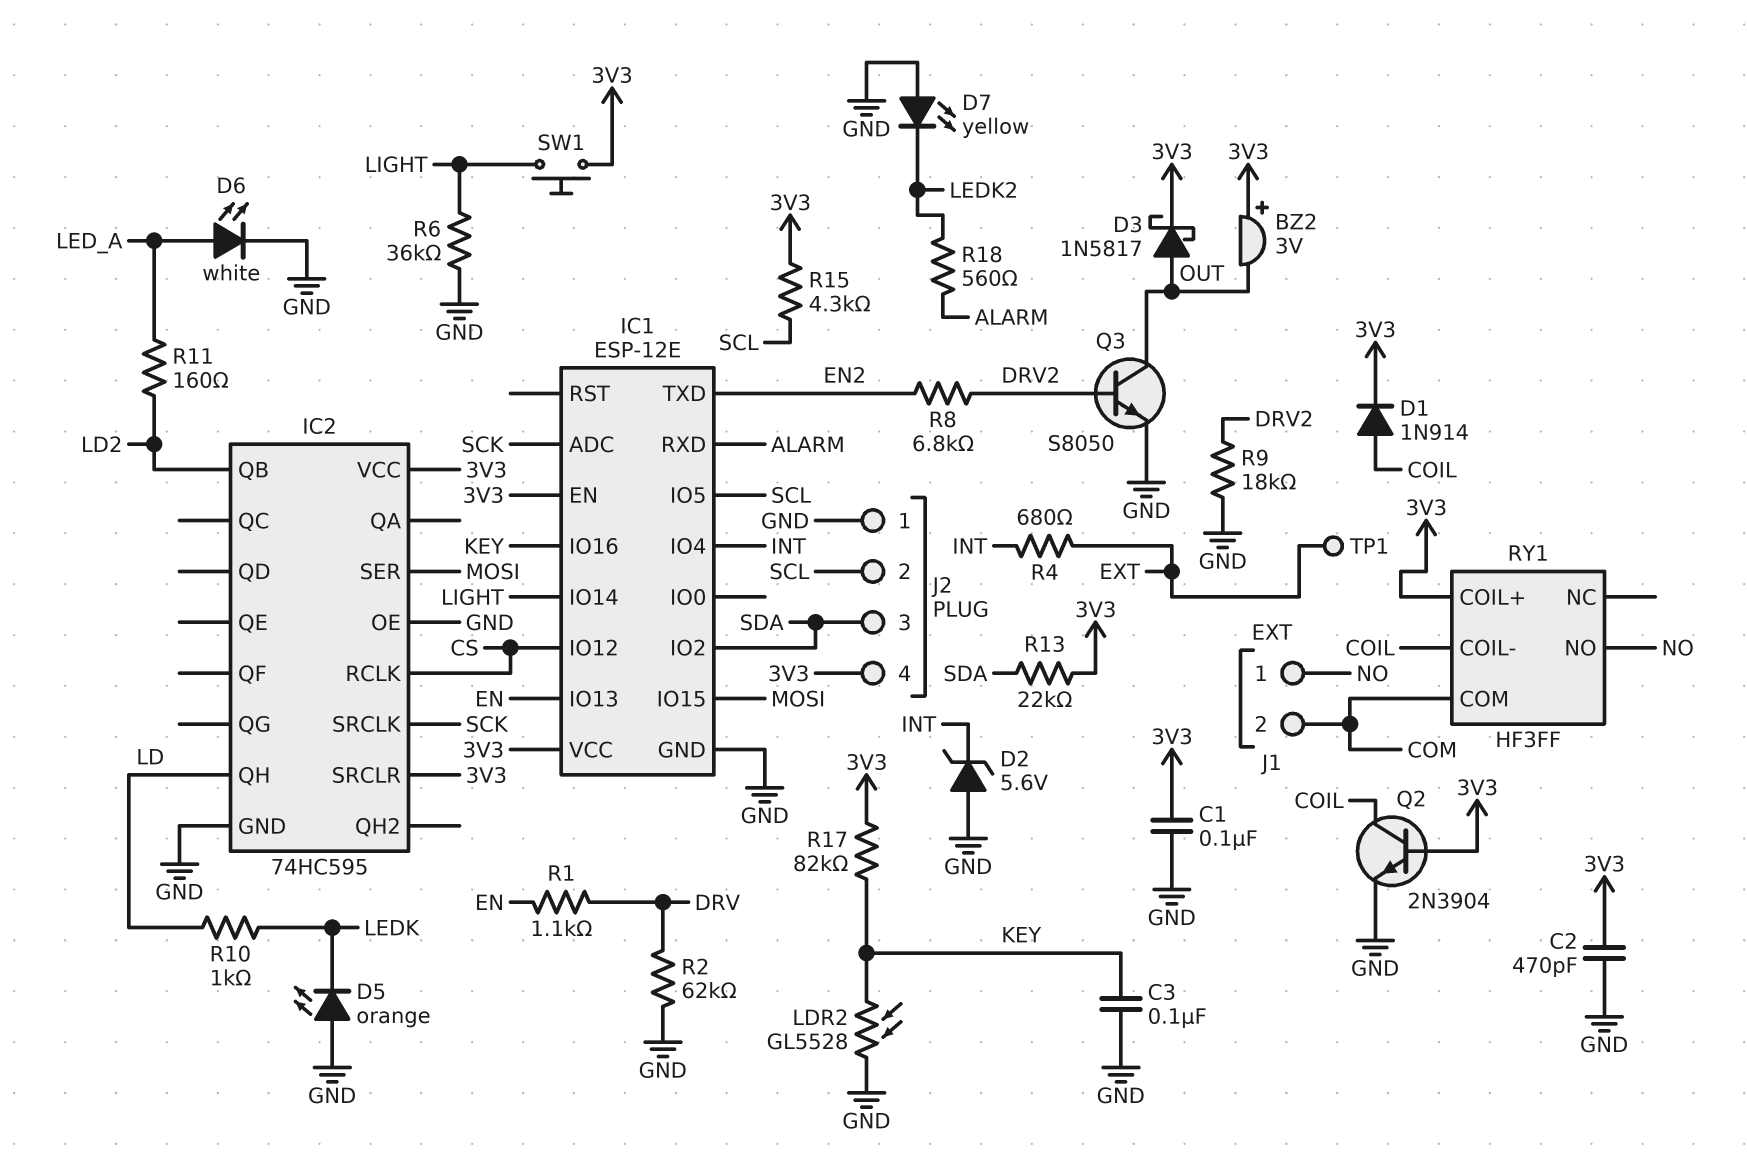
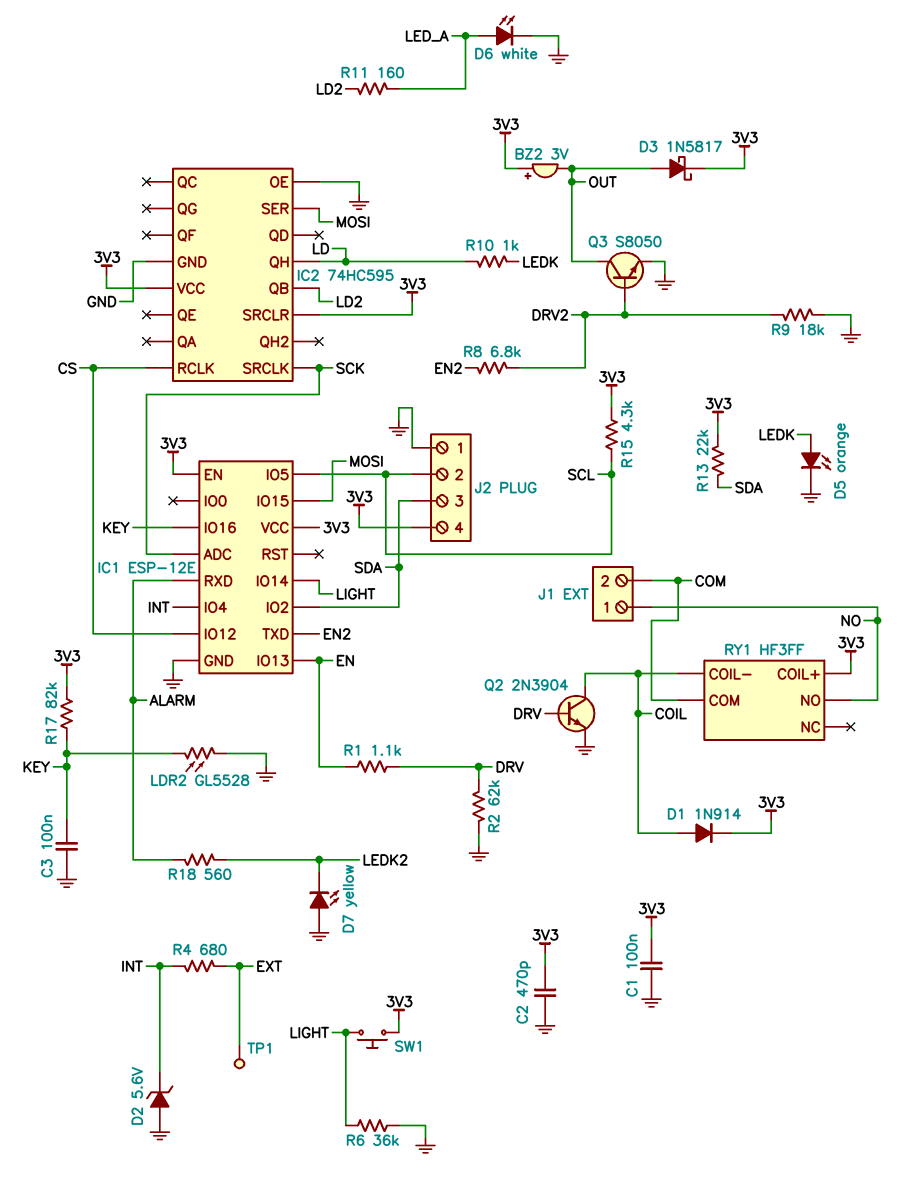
D5: LED orange (A GND, K LEDK) -> LED orange (A LEDK, K GND)
Q2: NPN 2N3904 (B 3V3, C COIL, E GND) -> NPN 2N3904 (B DRV, C COIL, E GND)

